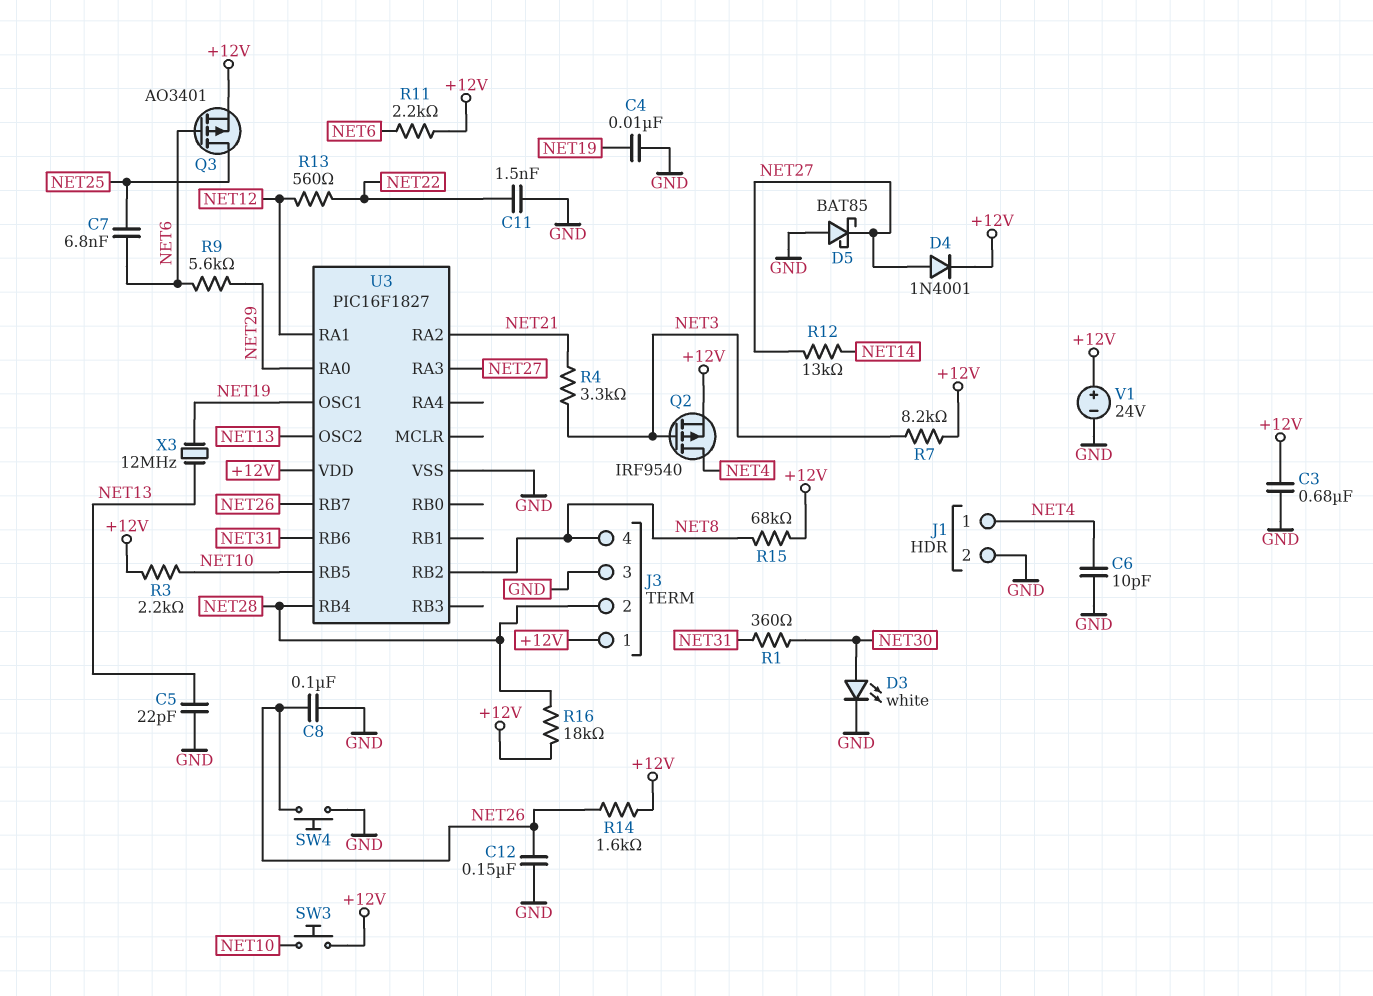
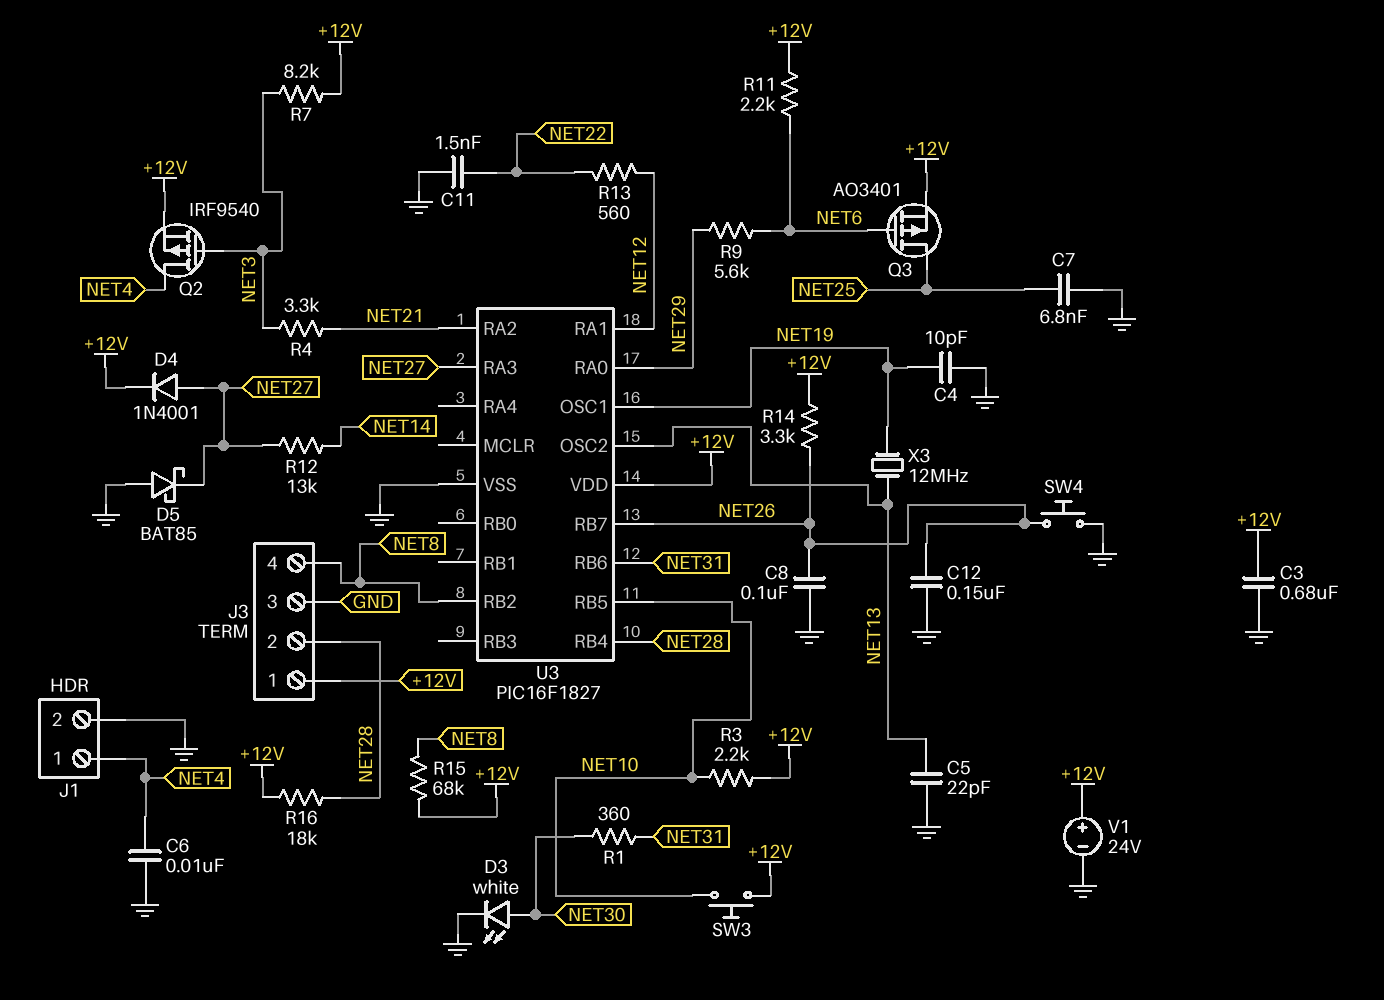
C4: 10nF (GND, NET19) -> 10pF (GND, NET19)
C6: 10pF (GND, NET4) -> 10nF (GND, NET4)
C7: 6.8nF (NET6, NET25) -> 6.8nF (GND, NET25)
R14: 1.6k (+12V, NET26) -> 3.3k (+12V, NET26)

